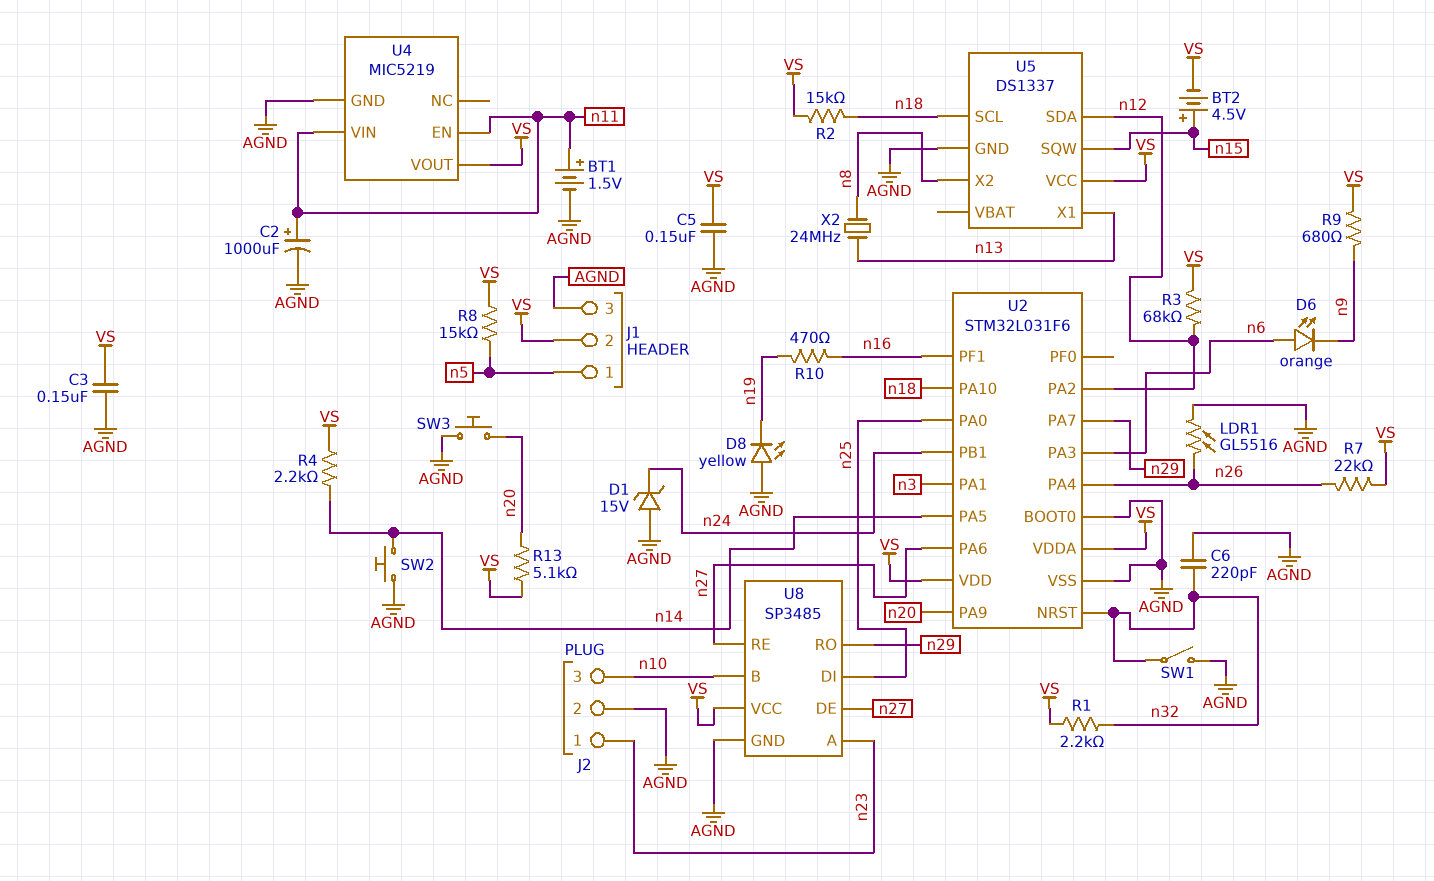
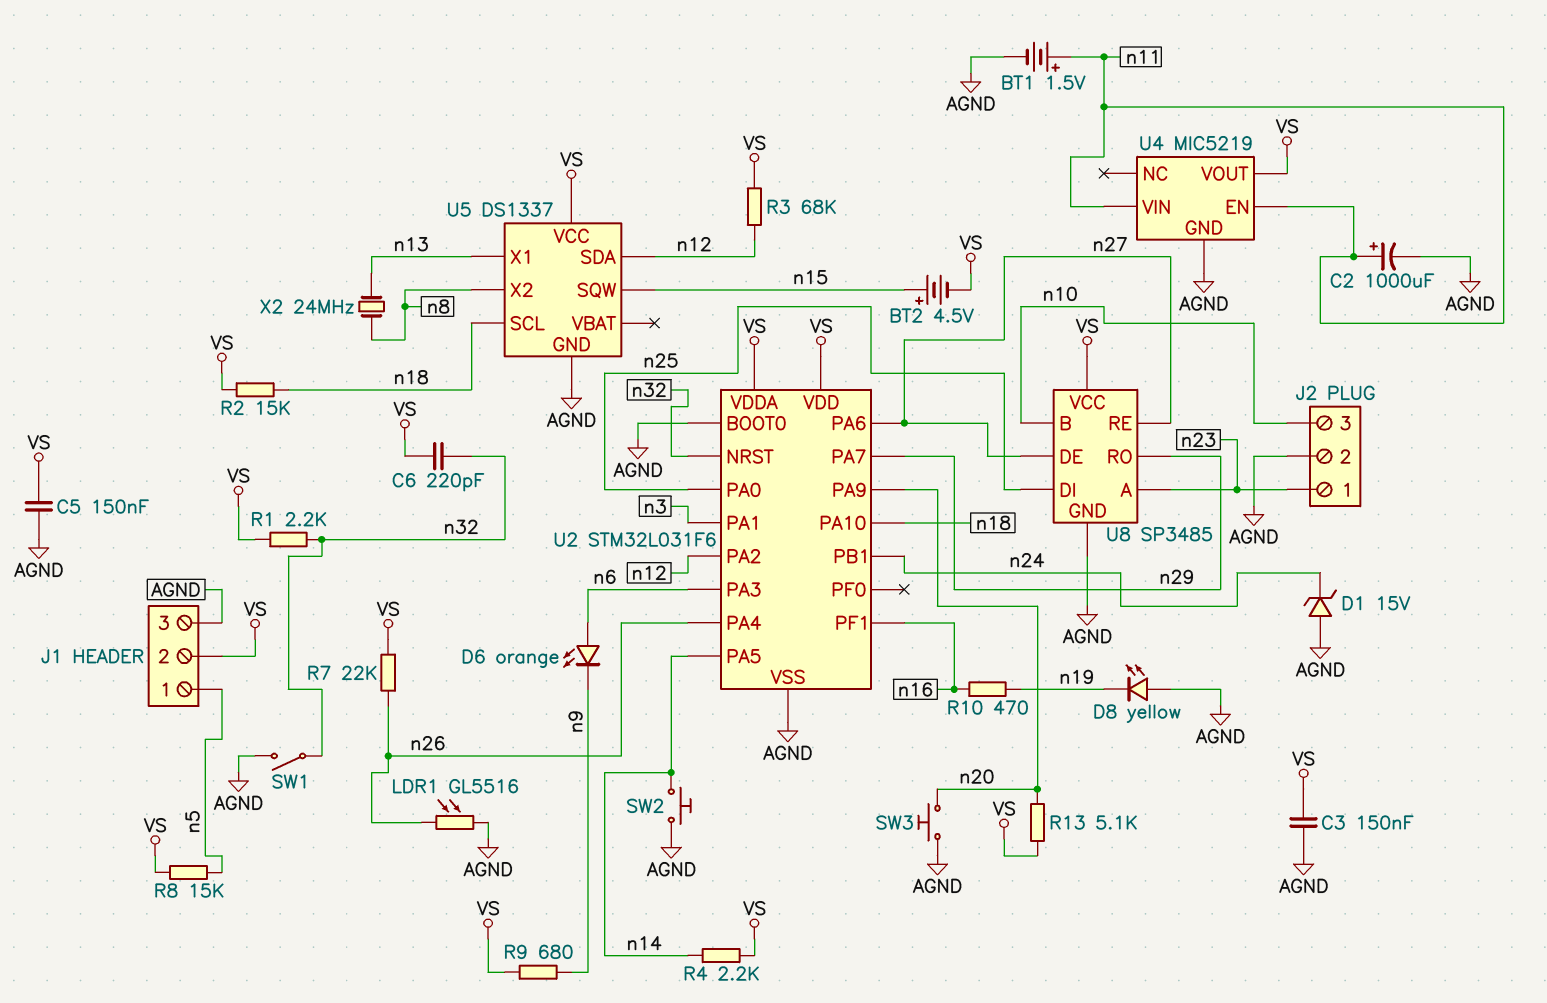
C6: 220pF (AGND, n32) -> 220pF (VS, n32)

